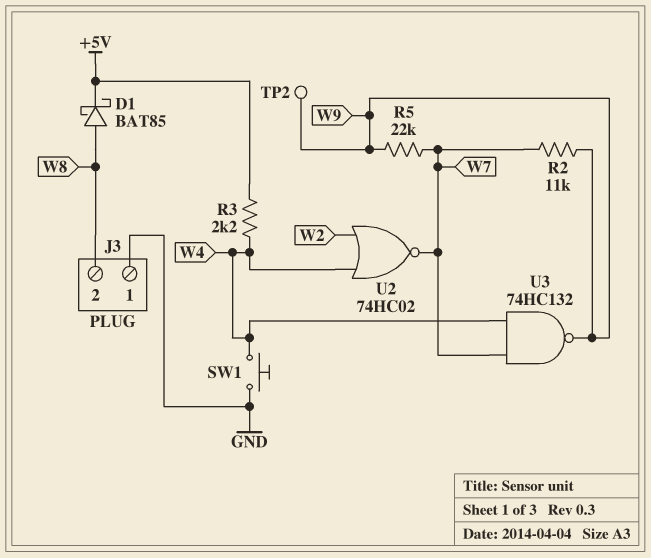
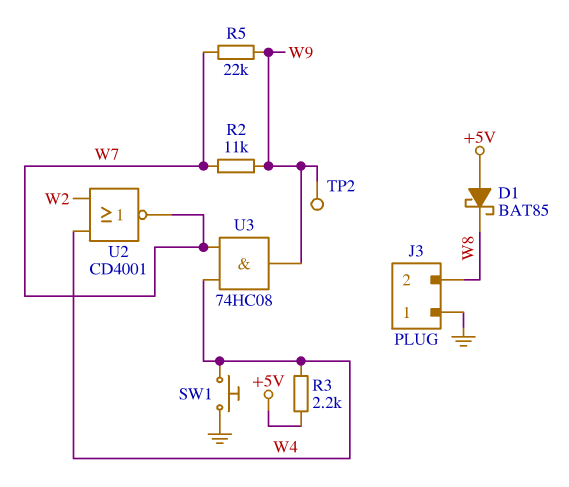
D1: schottky BAT85 (A W8, K +5V) -> schottky BAT85 (A +5V, K W8)
U2: NOR 74HC02 (in W2, in W4, out W7) -> NOR CD4001 (in W2, in W4, out W7)
U3: NAND 74HC132 (in W4, in W7, out W9) -> AND 74HC08 (in W4, in W7, out W9)

